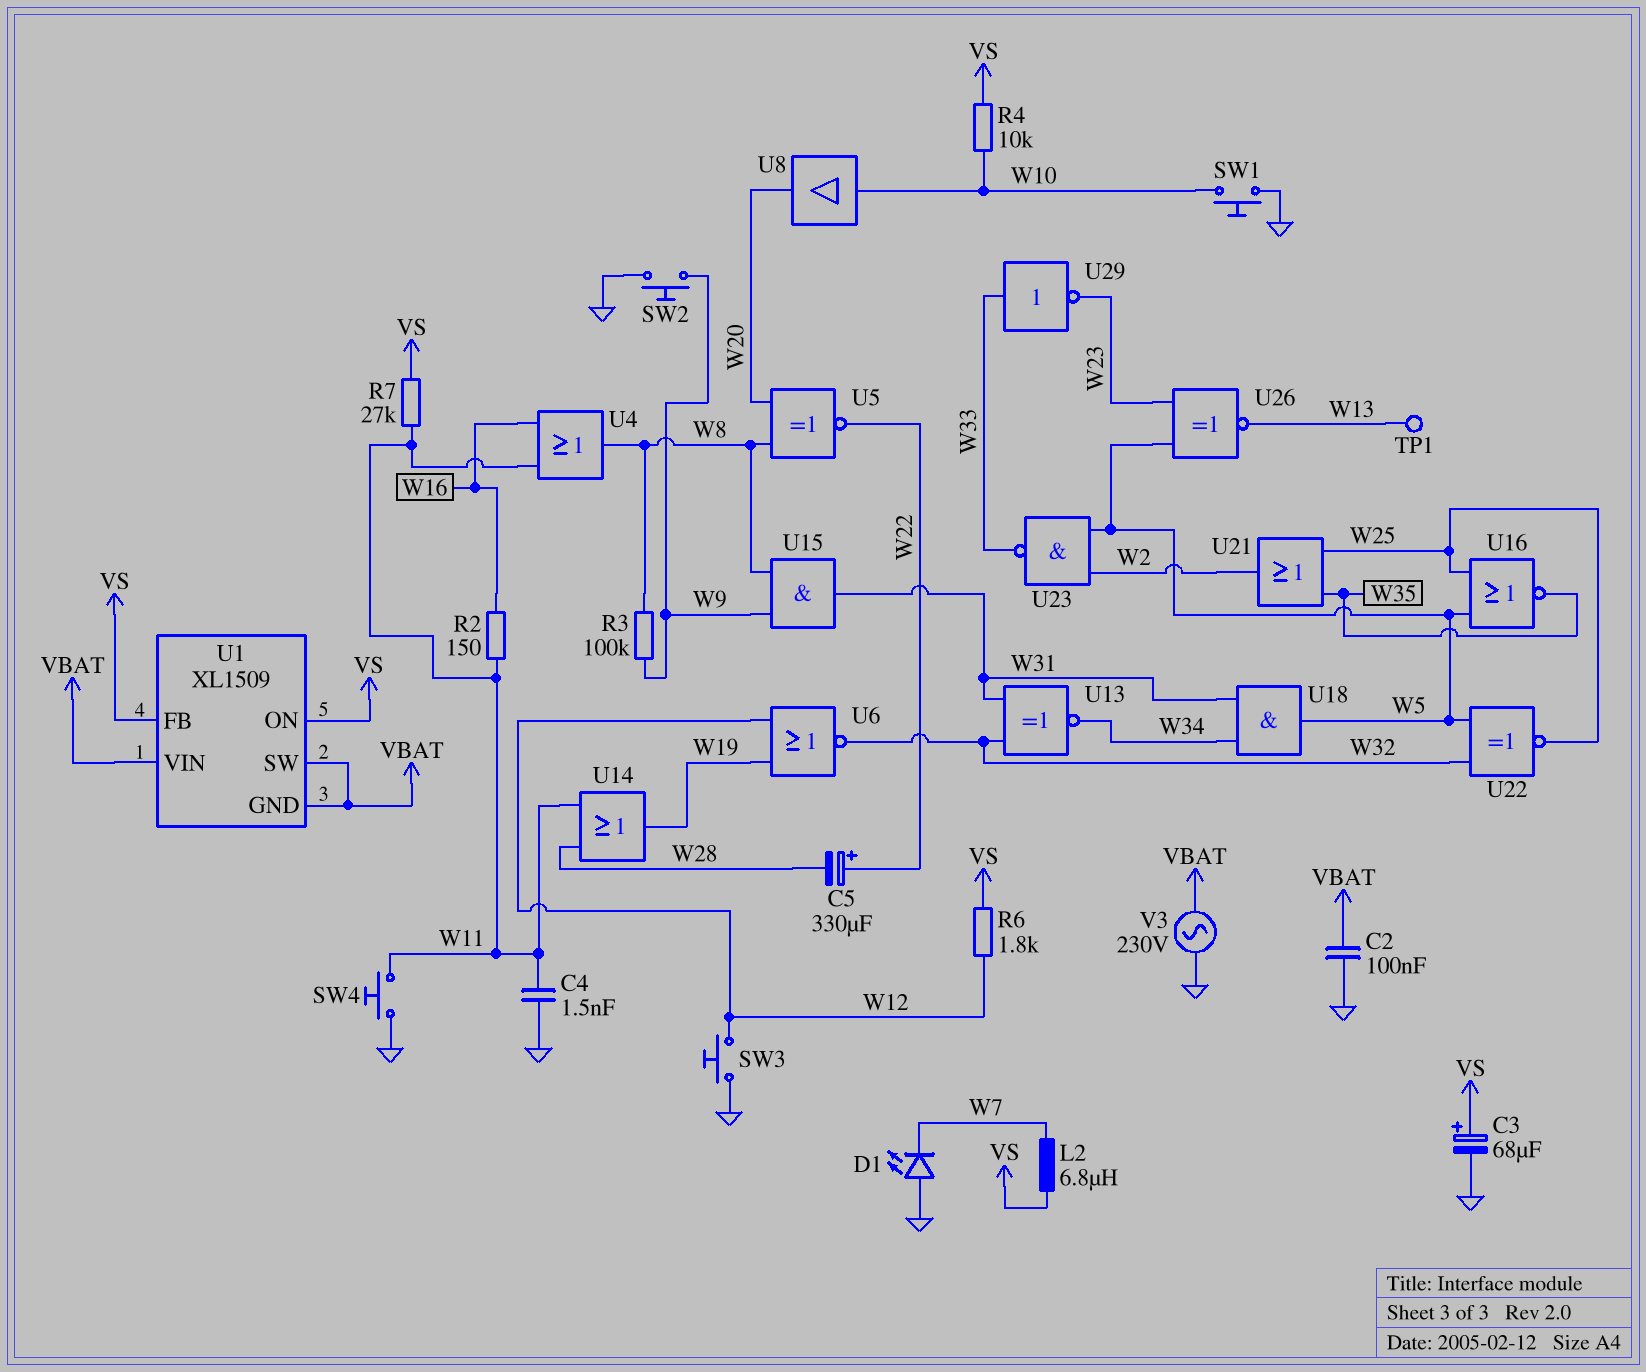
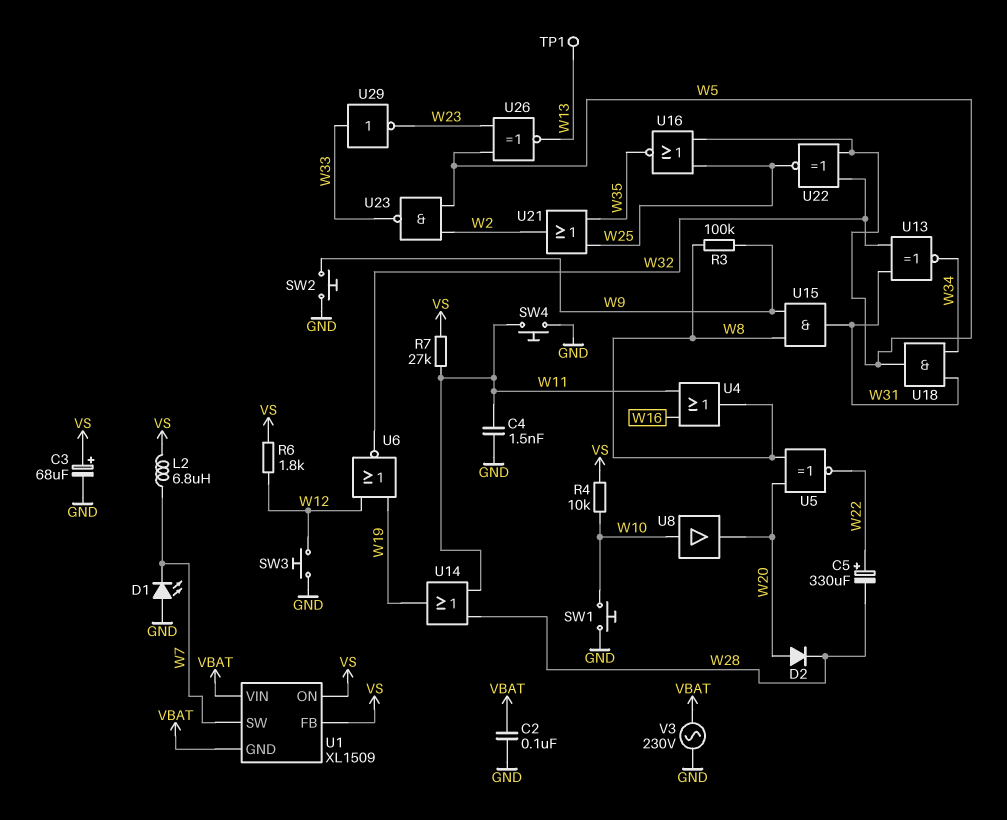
D2: none -> diode (A W20, K W28)
R2: 150 (W11, W16) -> none
U1 pin SW: VBAT -> W7

